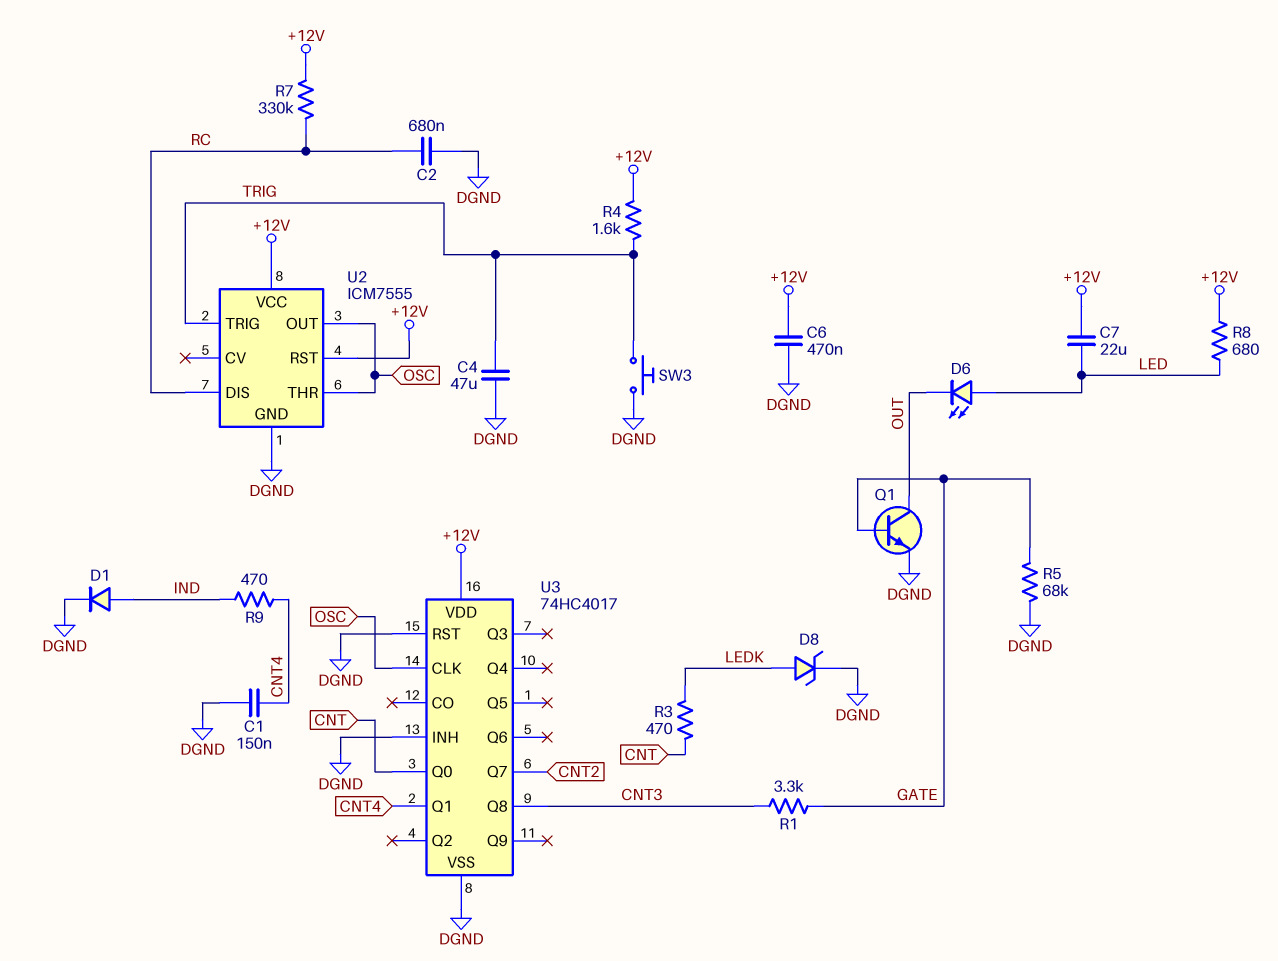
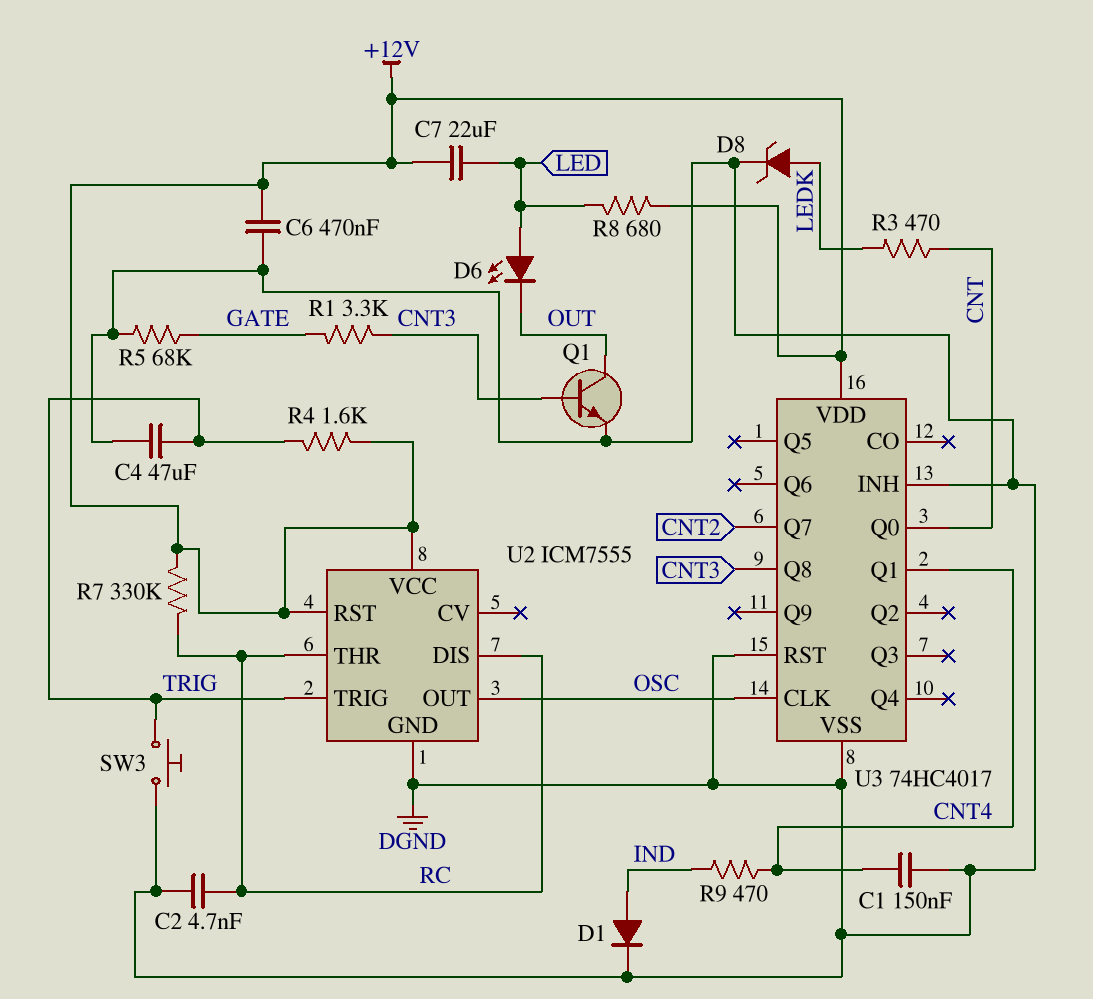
C2: 680nF (DGND, RC) -> 4.7nF (DGND, RC)
Q1: NPN (B GATE, C OUT, E DGND) -> NPN (B CNT3, C OUT, E DGND)
U2 pin THR: OSC -> RC

